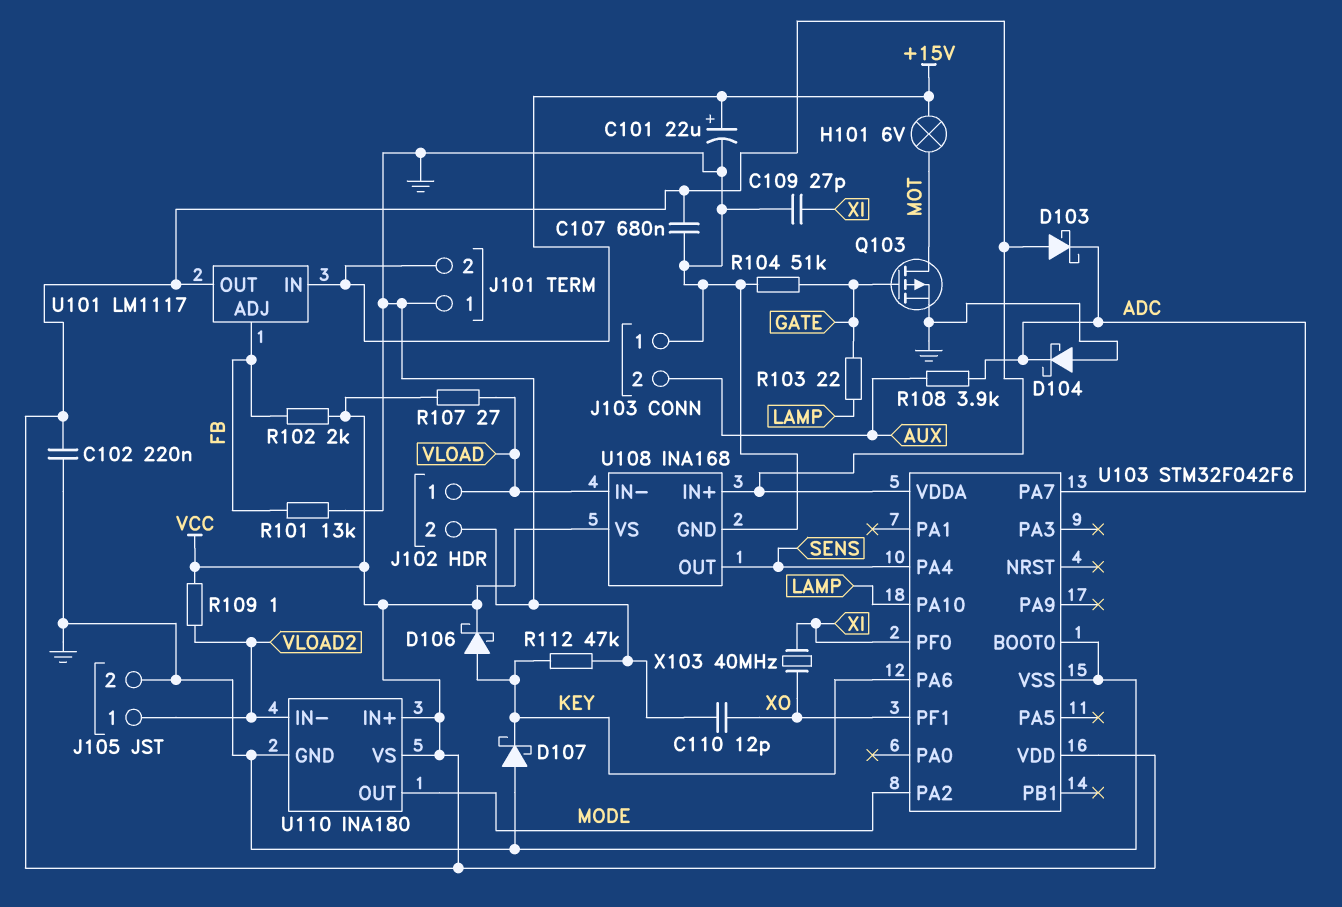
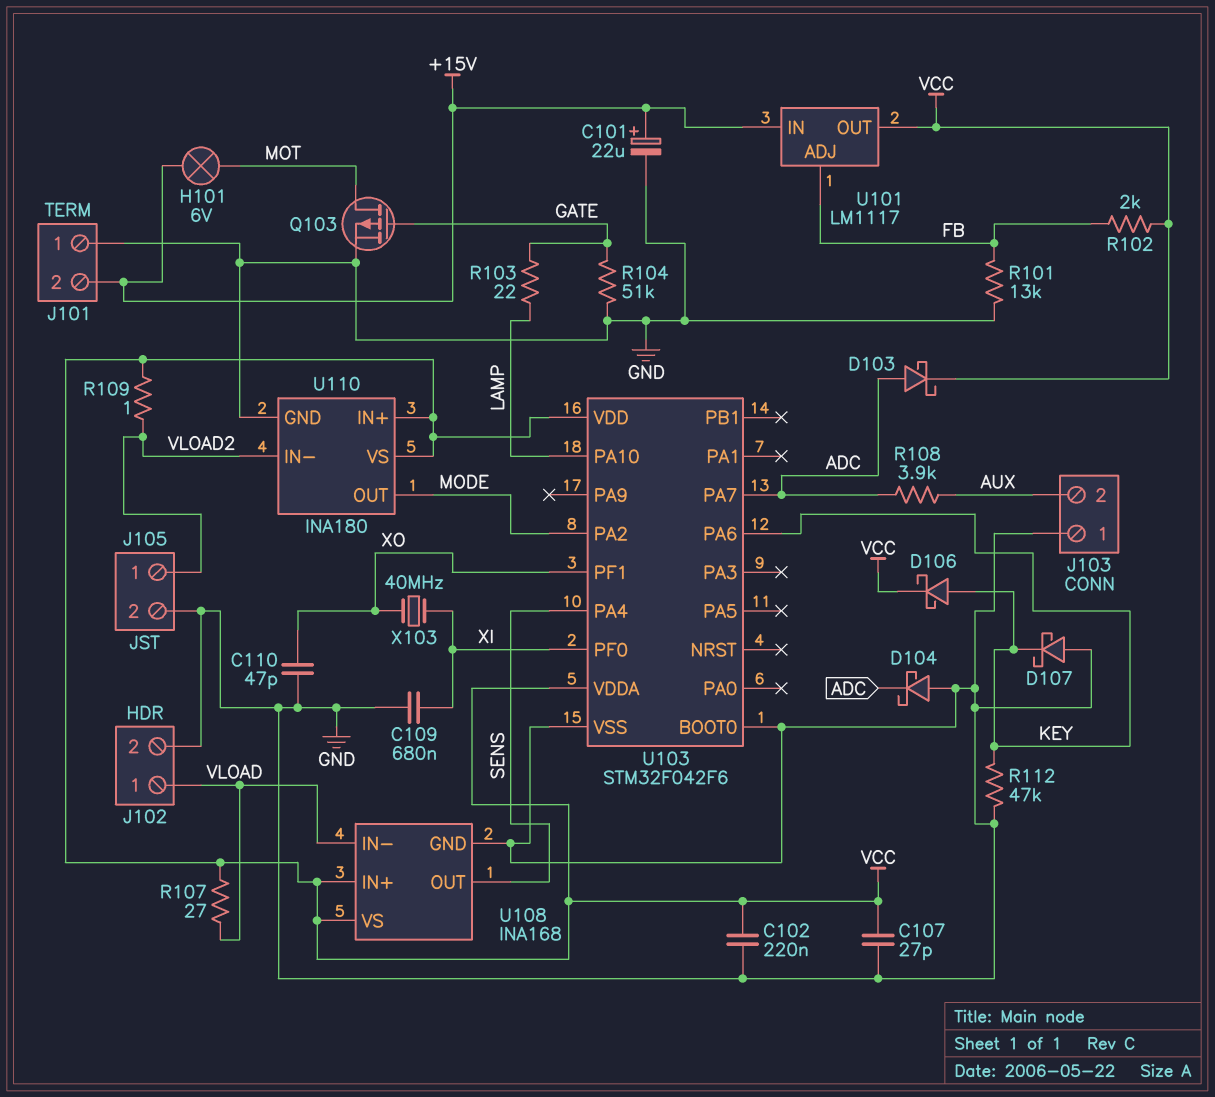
C107: 680nF (GND, VCC) -> 27pF (GND, VCC)
C109: 27pF (GND, XI) -> 680nF (GND, XI)
C110: 12pF (GND, XO) -> 47pF (GND, XO)
D103: schottky (A VCC, K ADC) -> schottky (A ADC, K VCC)

